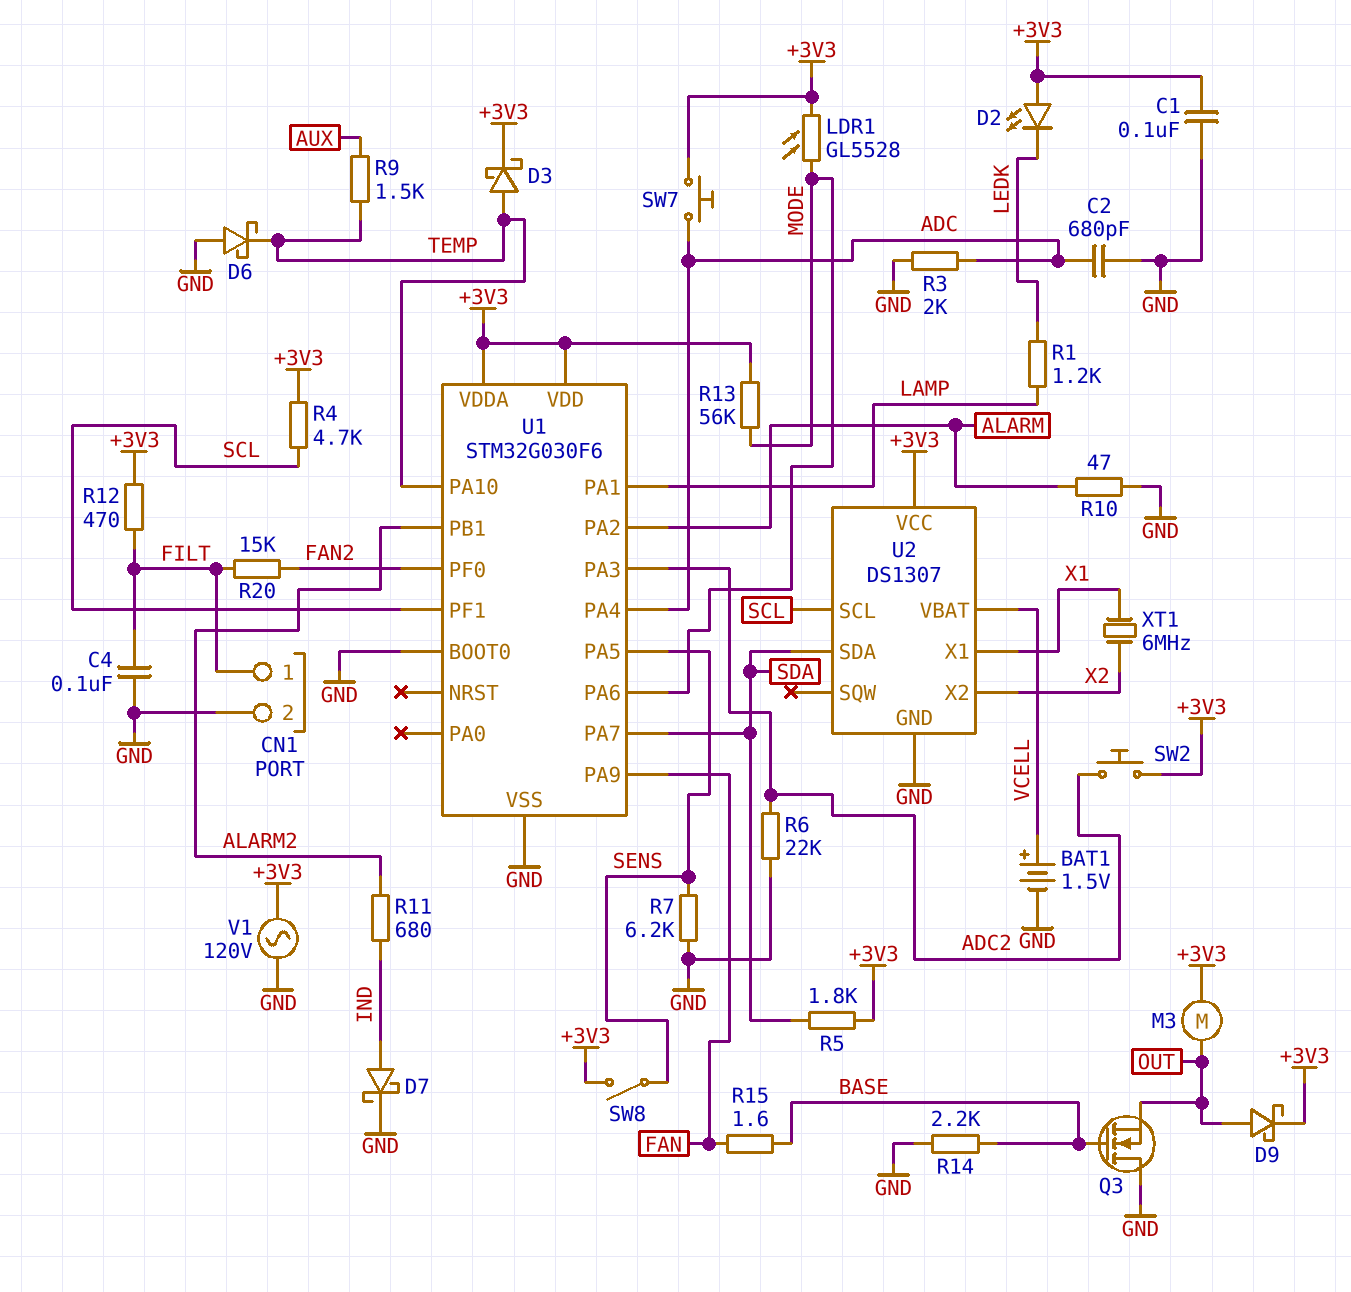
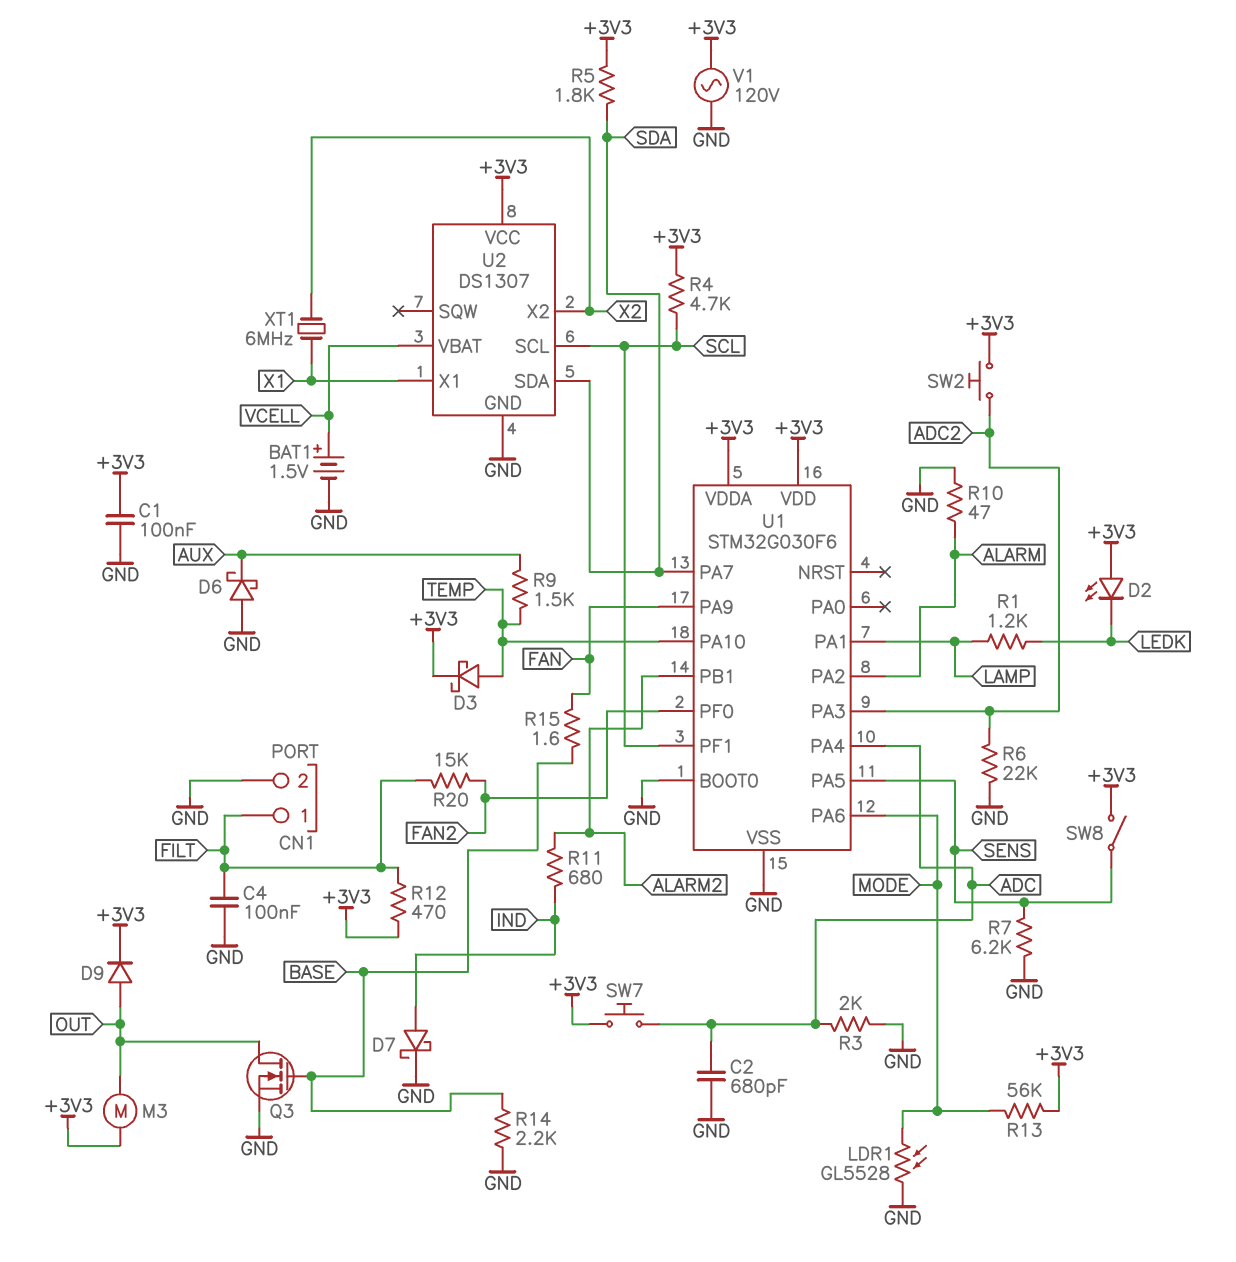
D6: schottky (A GND, K TEMP) -> schottky (A GND, K AUX)
D9: schottky (A OUT, K +3V3) -> diode (A OUT, K +3V3)
LDR1: GL5528 (+3V3, MODE) -> GL5528 (GND, MODE)
Q3: NMOS (G BASE, D GND, S OUT) -> NMOS (G BASE, D OUT, S GND)

